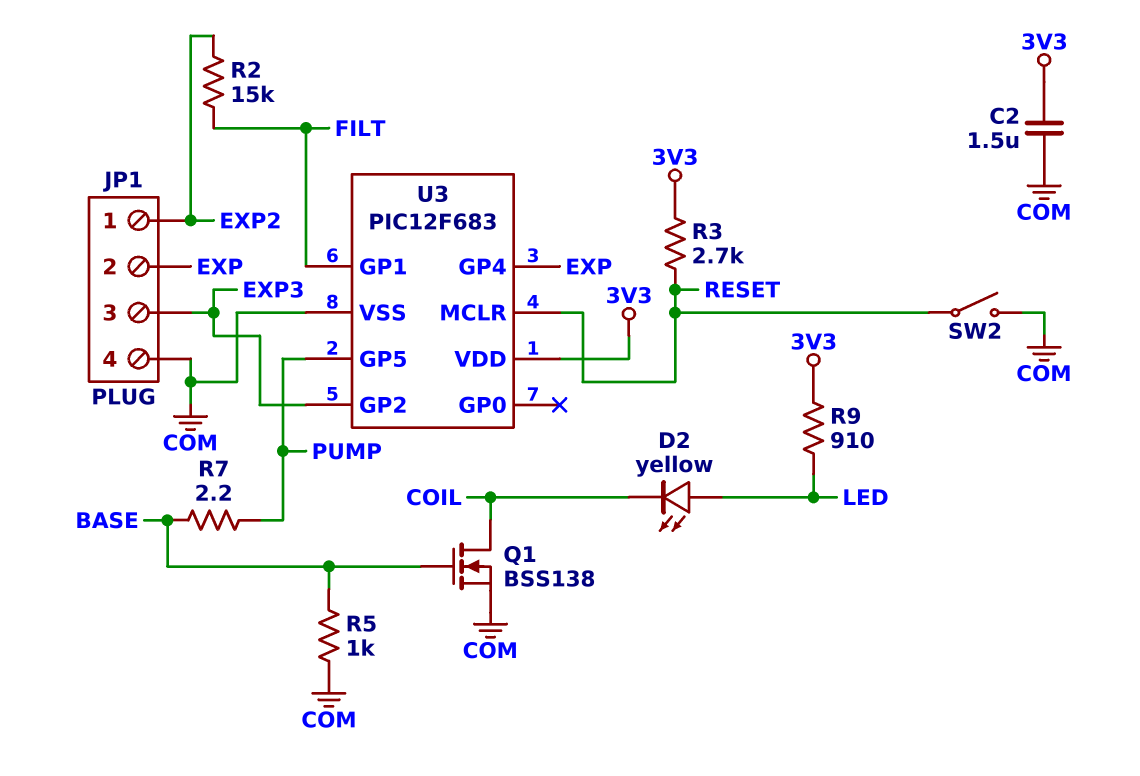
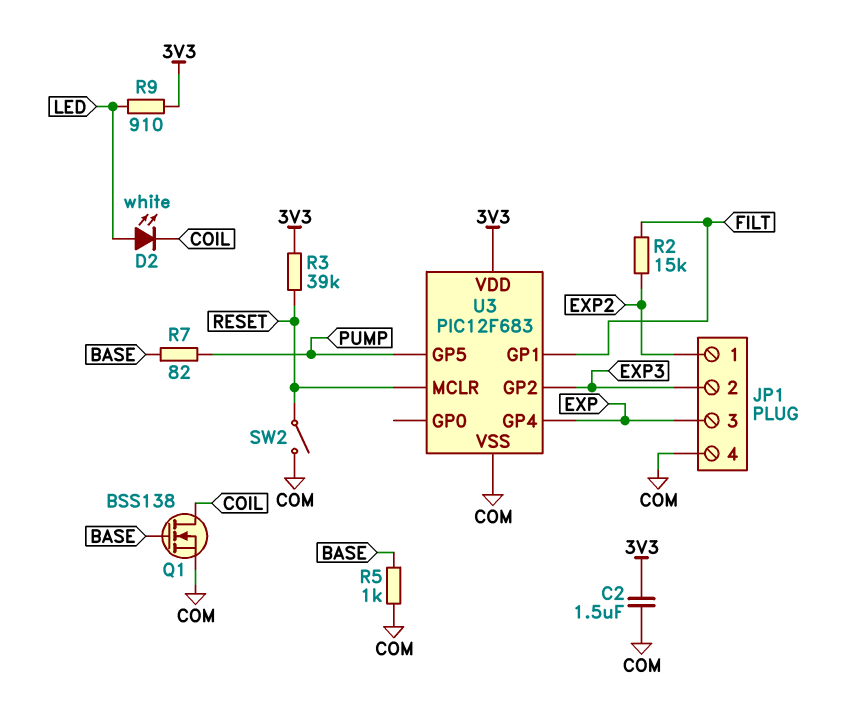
D2: LED yellow (A LED, K COIL) -> LED white (A LED, K COIL)
JP1 pin 2: EXP -> EXP3
JP1 pin 3: EXP3 -> EXP
R3: 2.7k (3V3, RESET) -> 39k (3V3, RESET)
R7: 2.2 (BASE, PUMP) -> 82 (BASE, PUMP)

